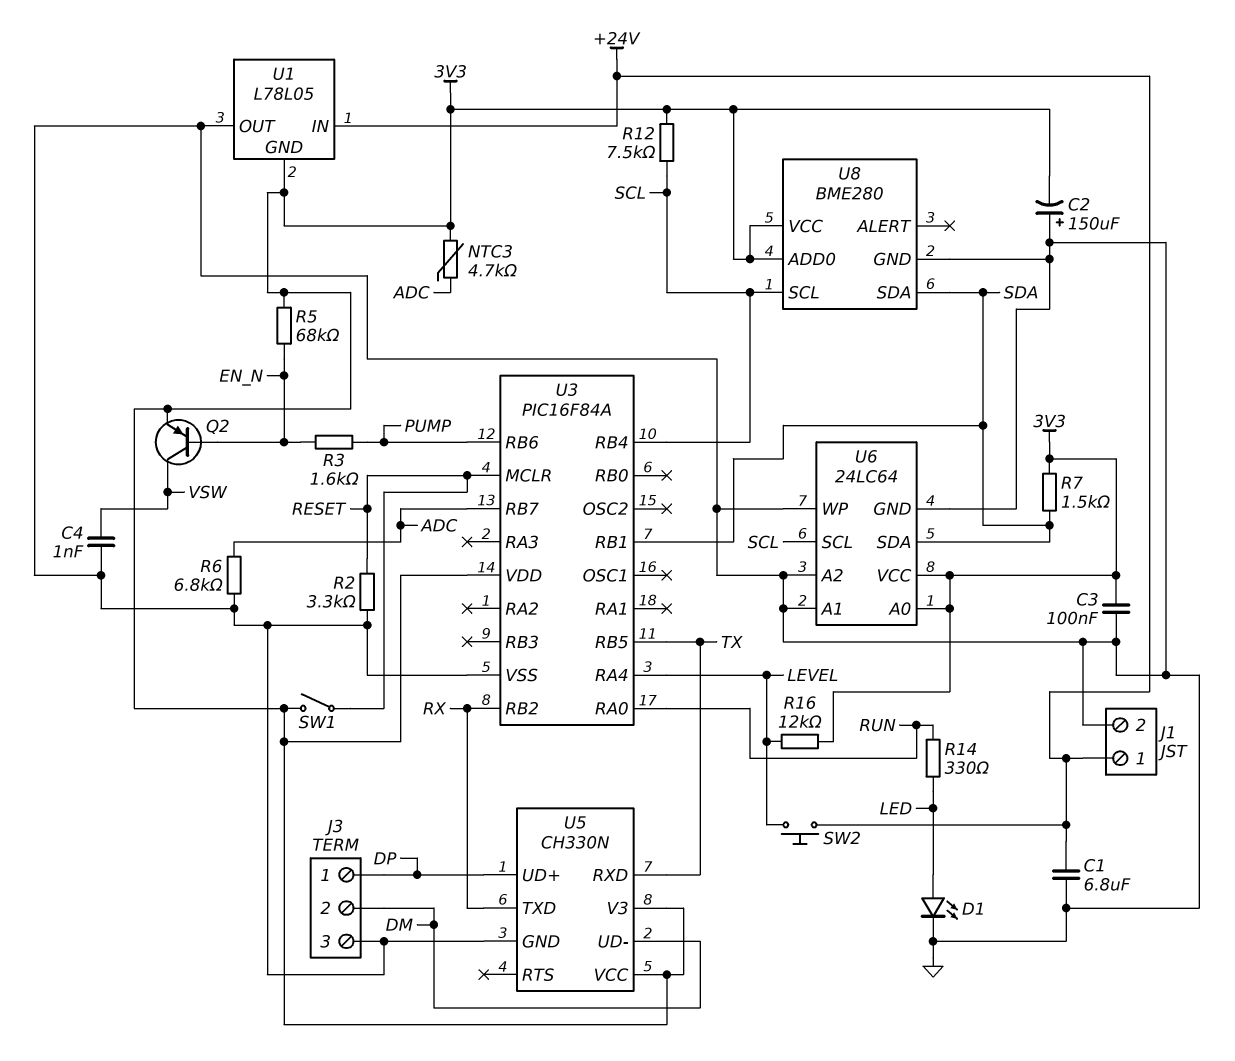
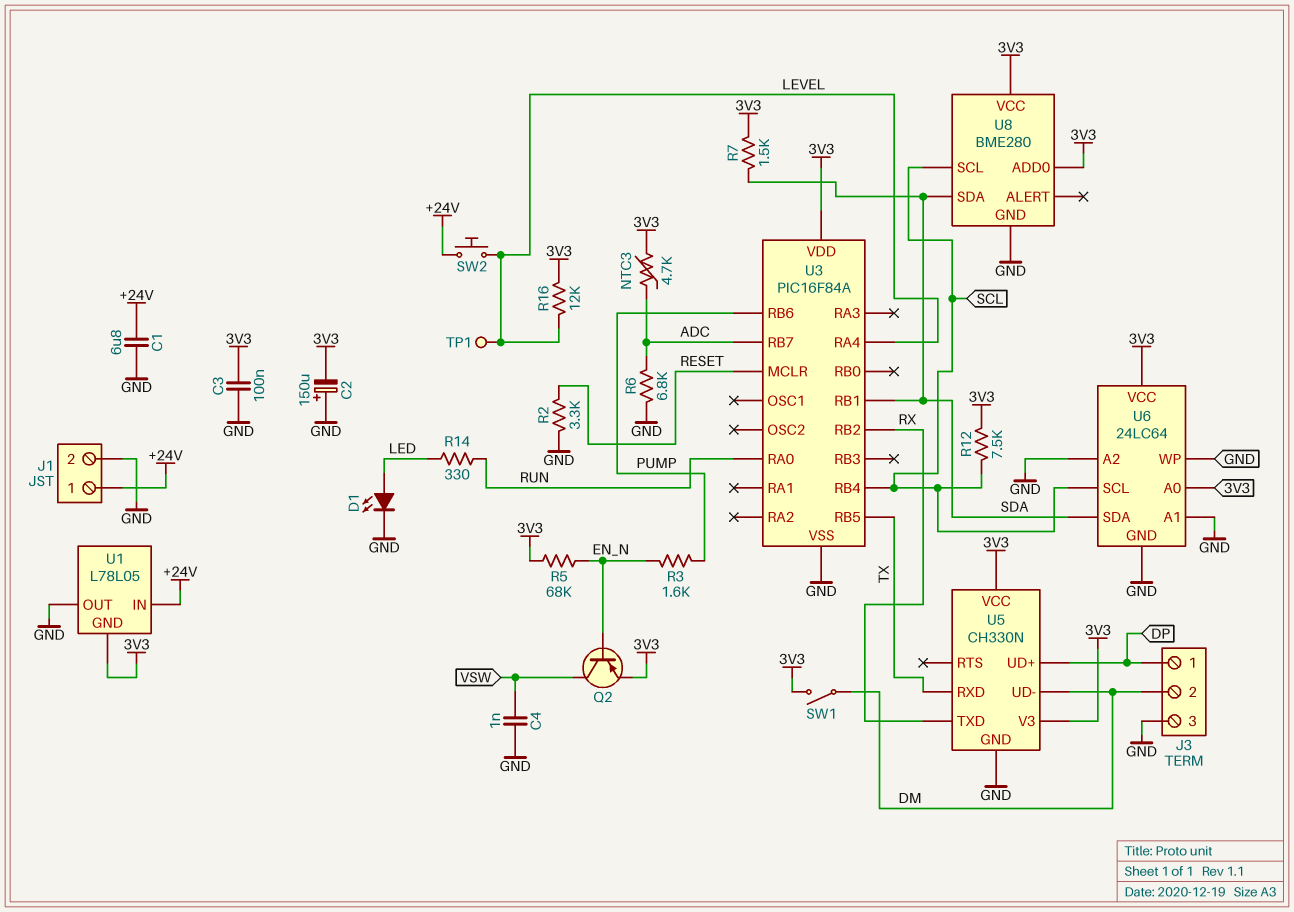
SW1: switch (3V3, RESET) -> switch (3V3, DM)
TP1: none -> test point (LEVEL)

